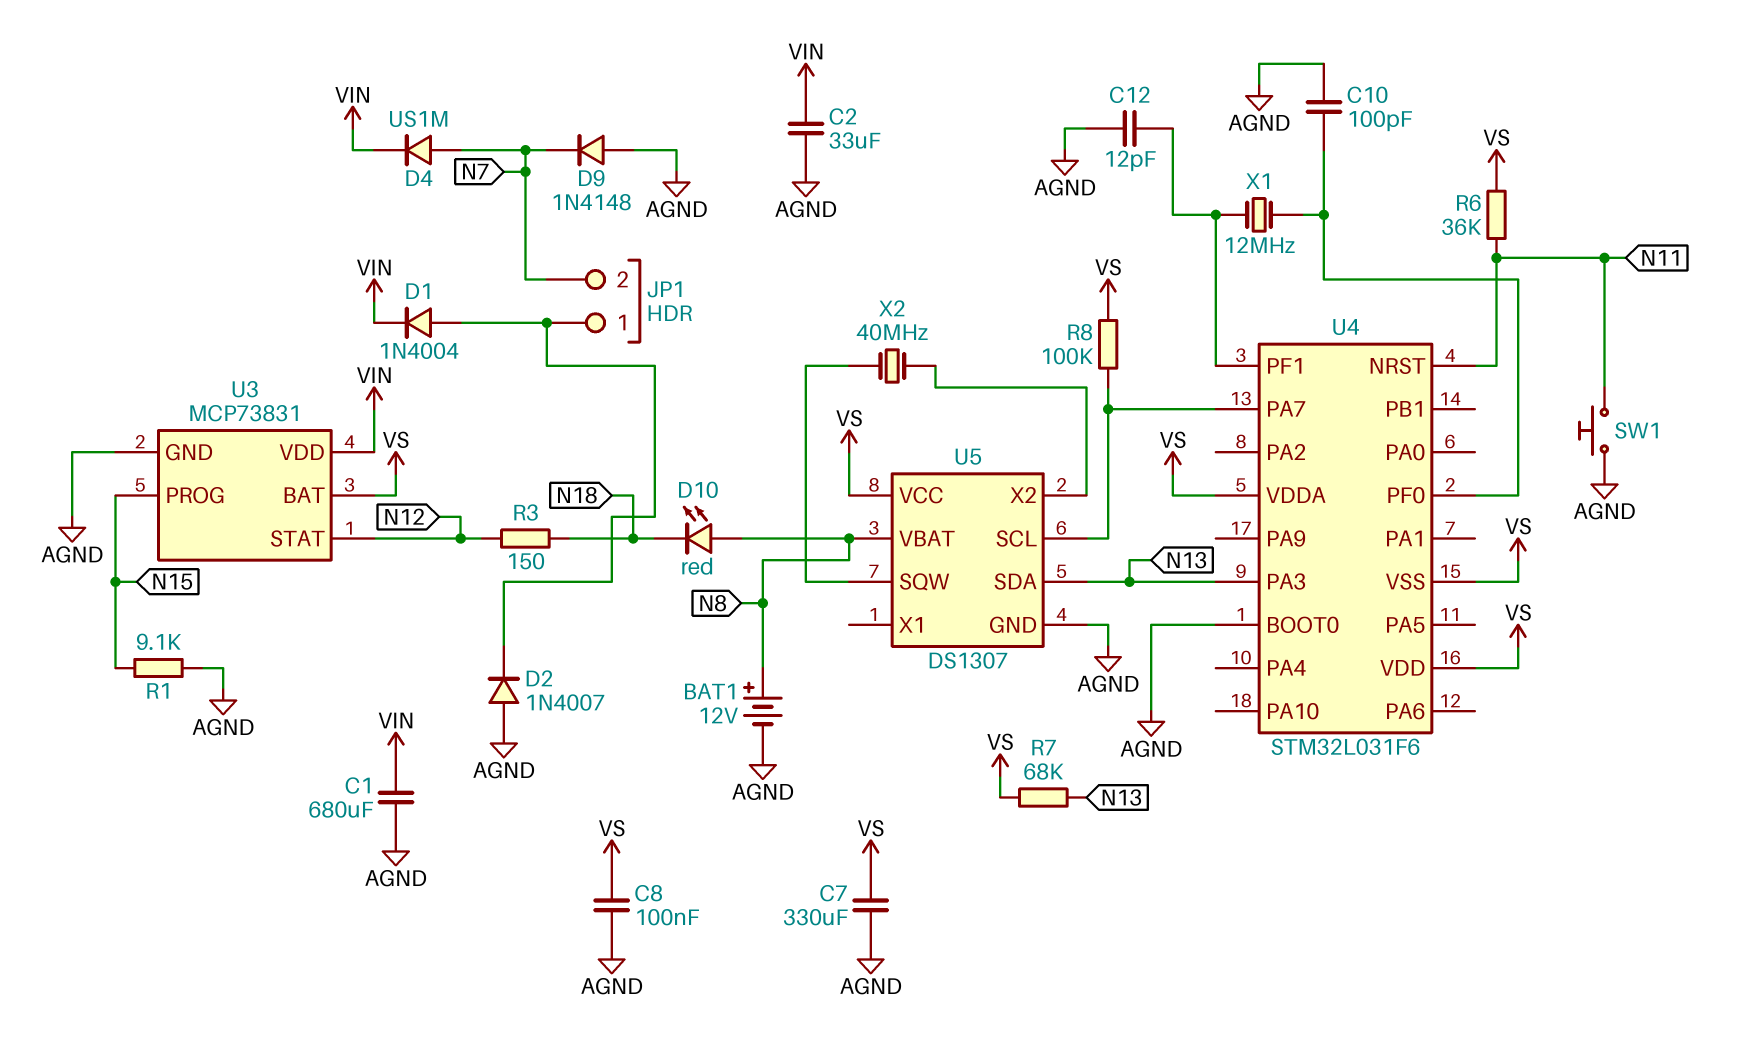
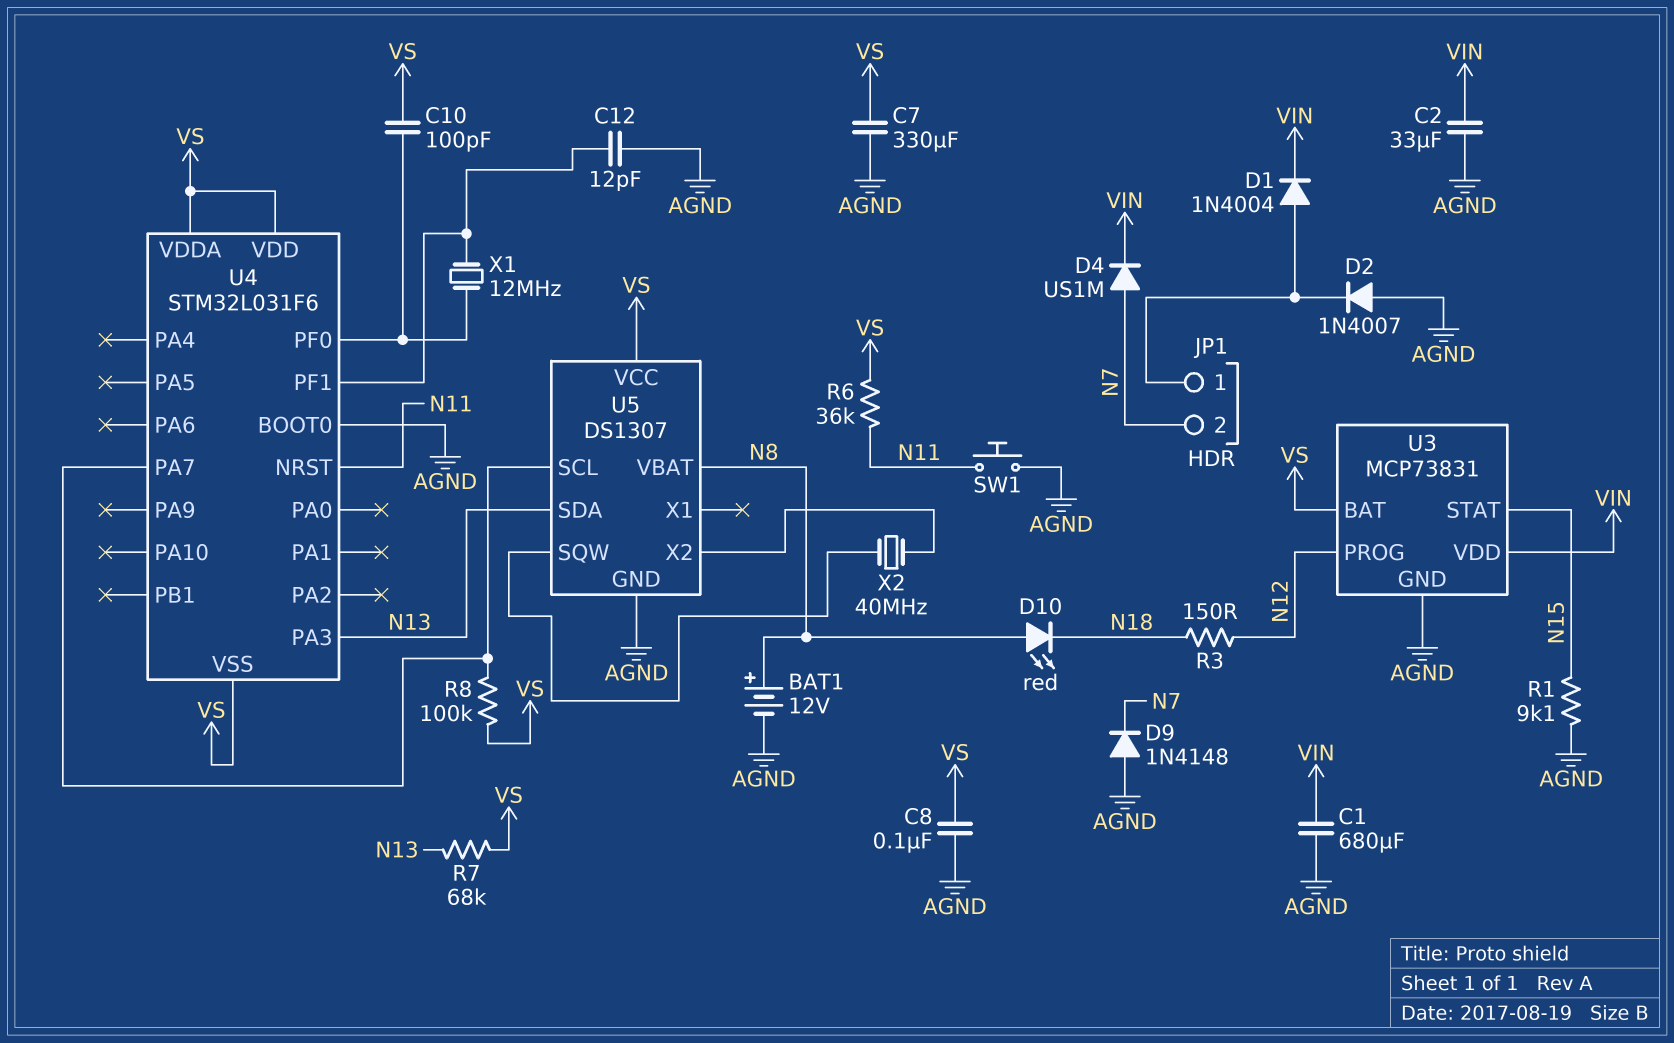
C10: 100pF (AGND, U4/PF0) -> 100pF (U4/PF0, VS)
U3 pin PROG: N15 -> N12
U3 pin STAT: N12 -> N15

